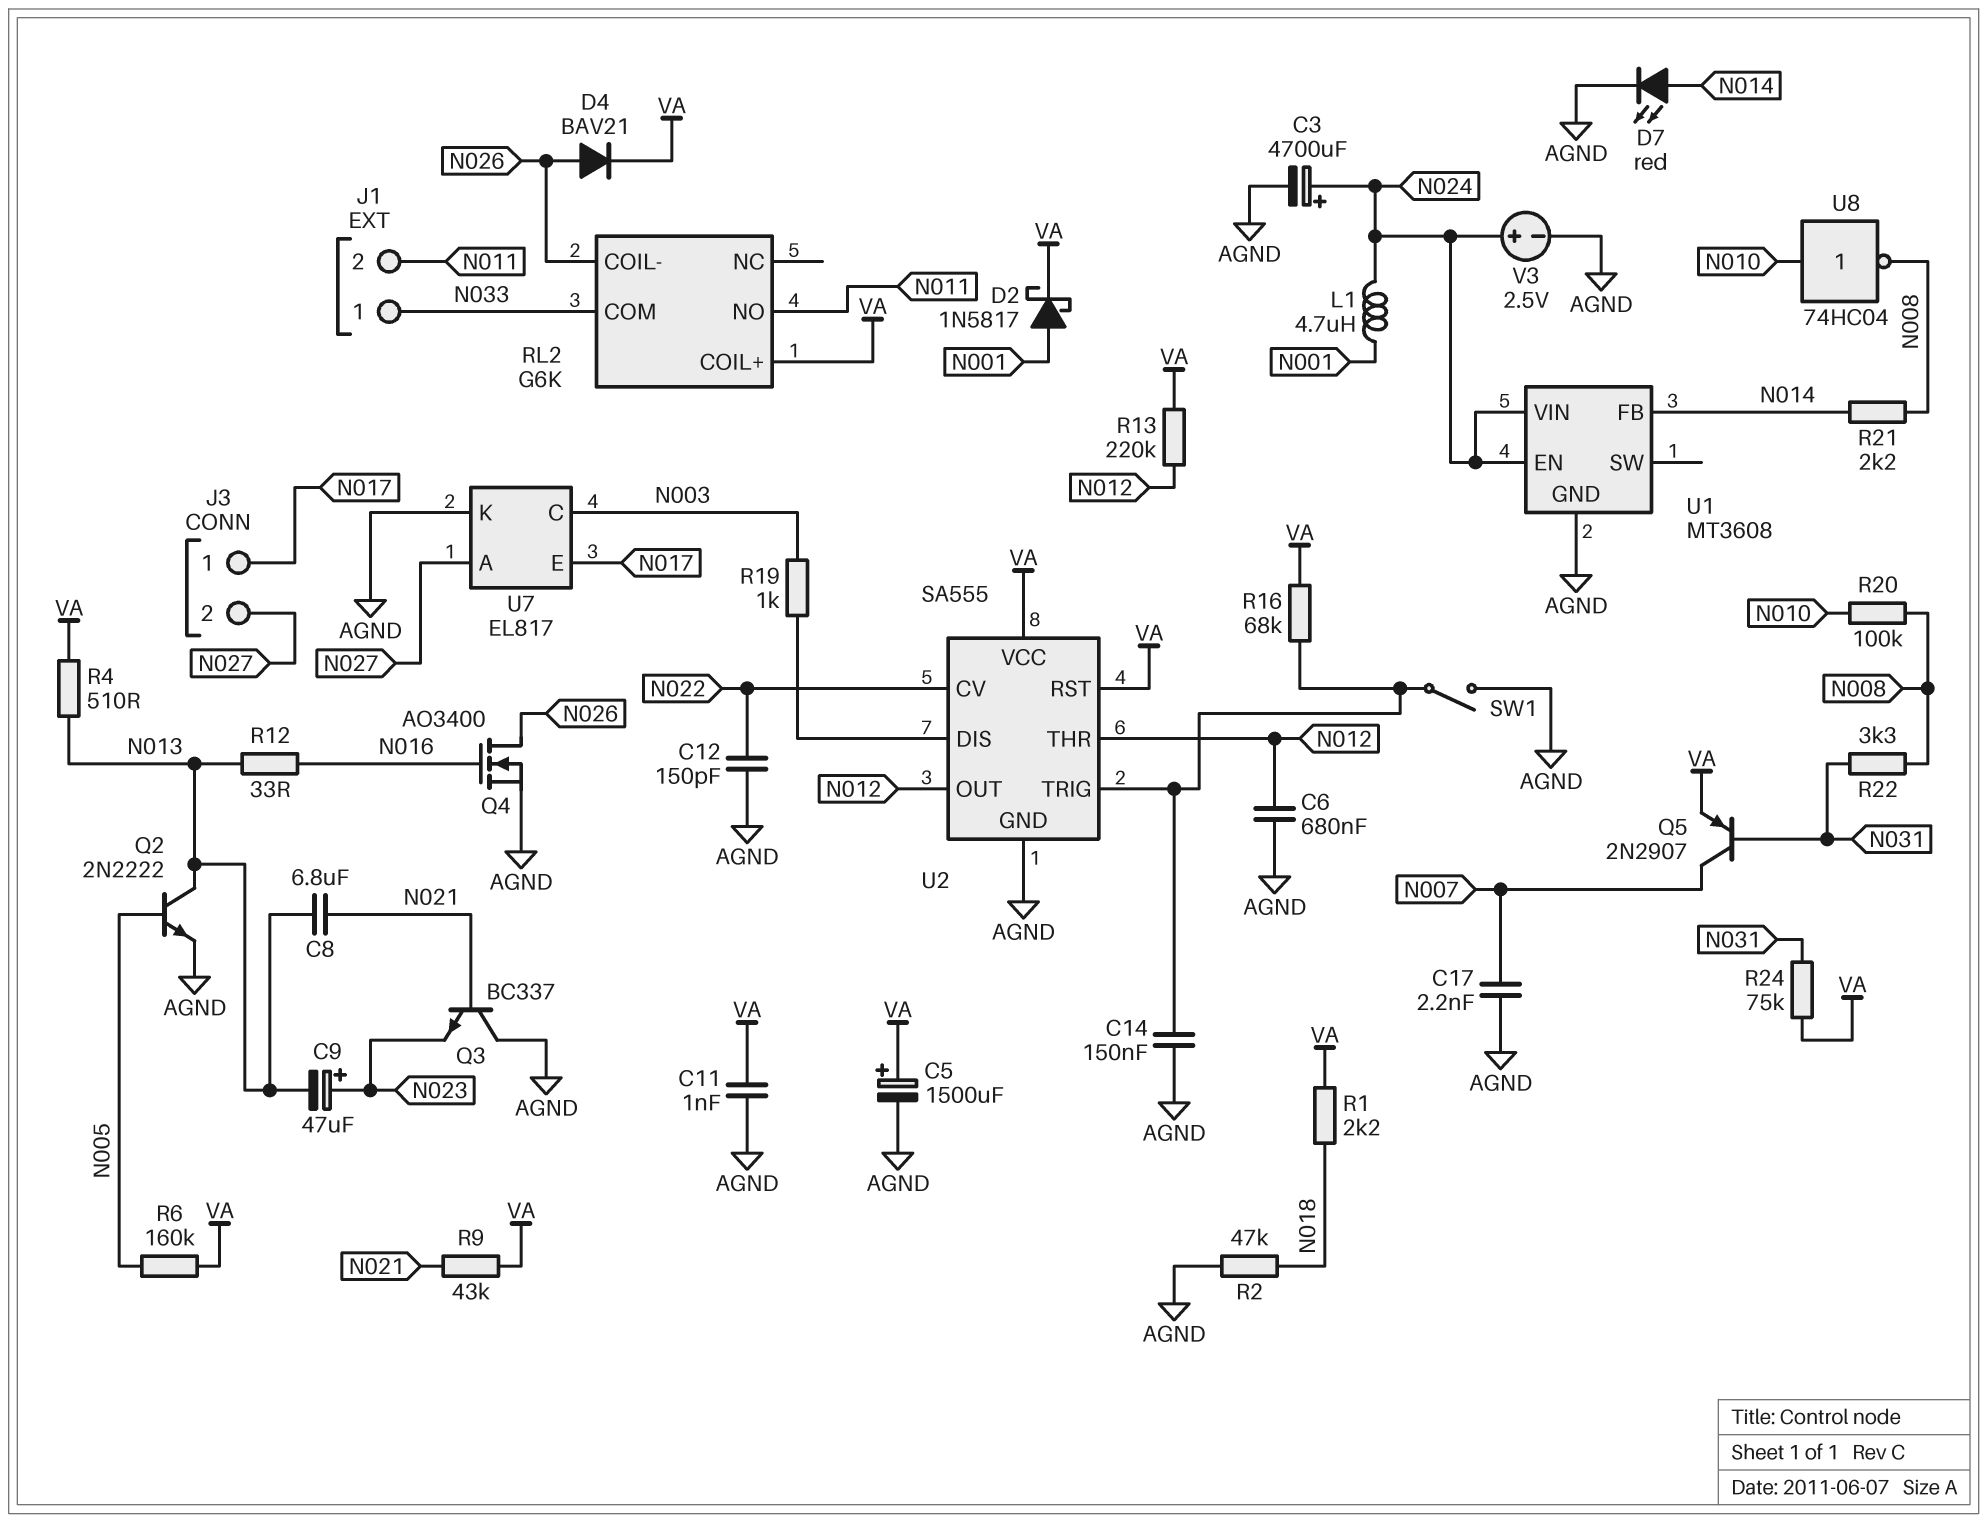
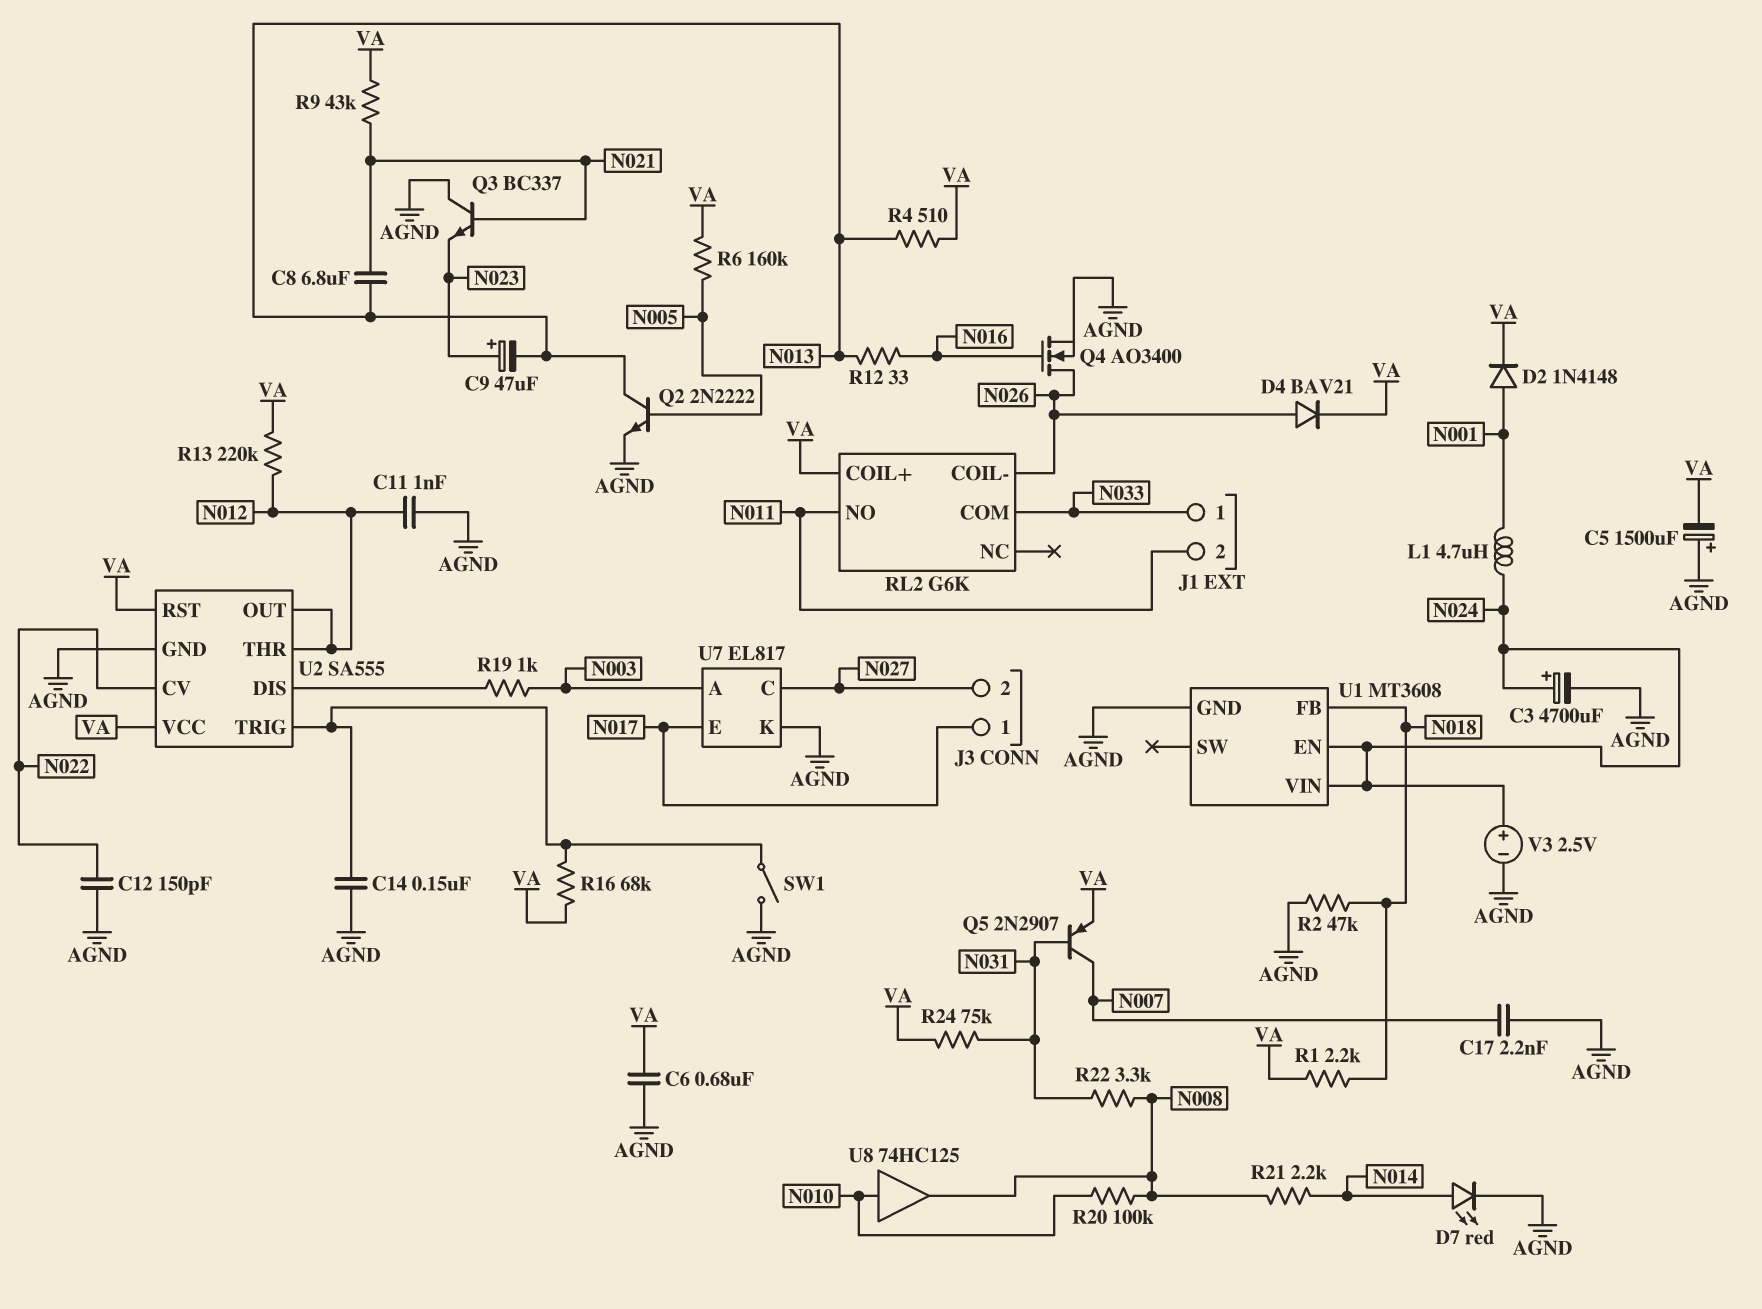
C5: 1500uF (plus VA, minus AGND) -> 1500uF (plus AGND, minus VA)
C6: 680nF (AGND, N012) -> 680nF (AGND, VA)
C11: 1nF (AGND, VA) -> 1nF (AGND, N012)
D2: schottky 1N5817 (A N001, K VA) -> diode 1N4148 (A N001, K VA)
U1 pin FB: N014 -> N018
U7 pin A: N027 -> N003
U7 pin C: N003 -> N027
U8: NOT 74HC04 (in N010, out N008) -> buffer 74HC125 (in N010, out N008)

